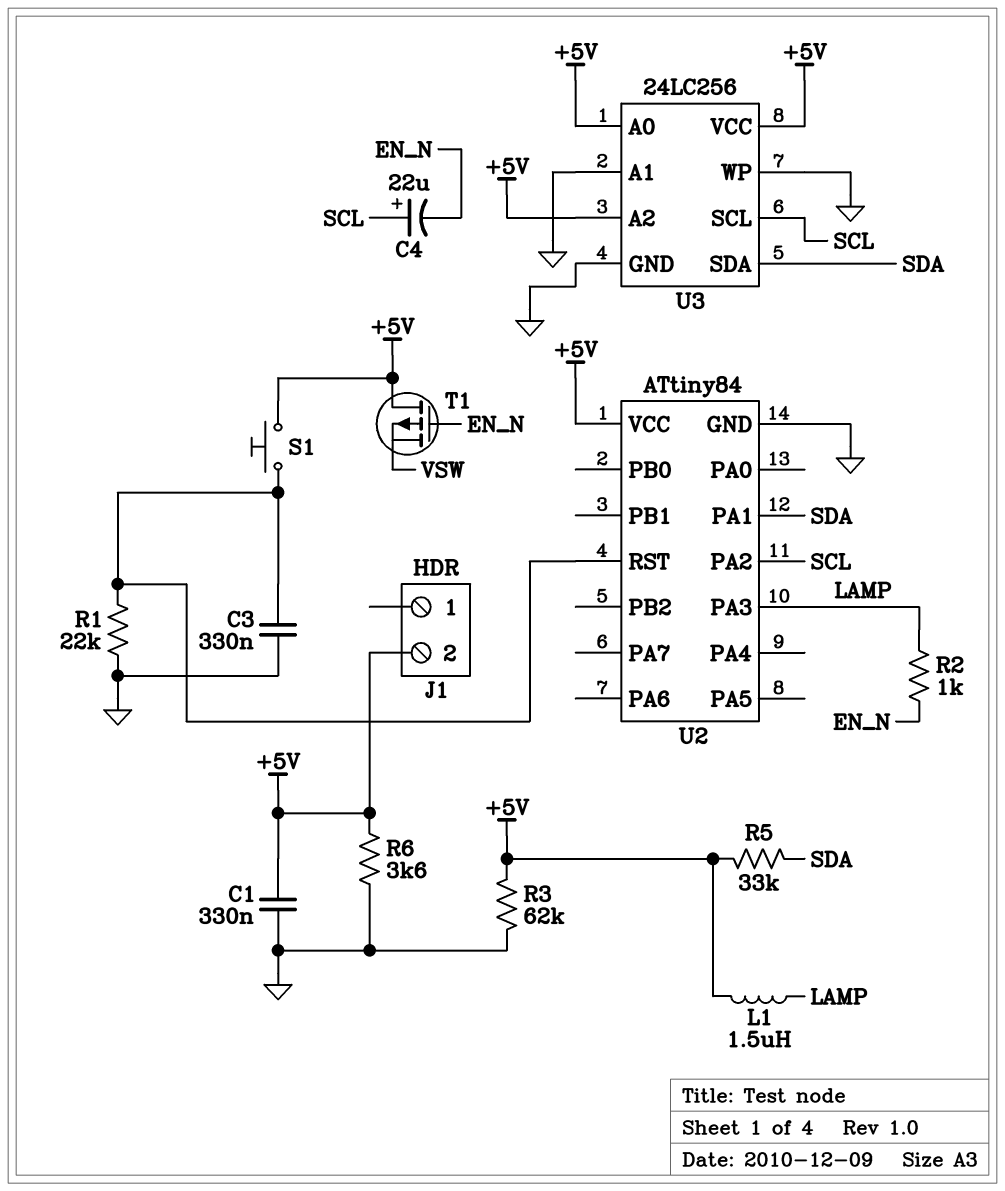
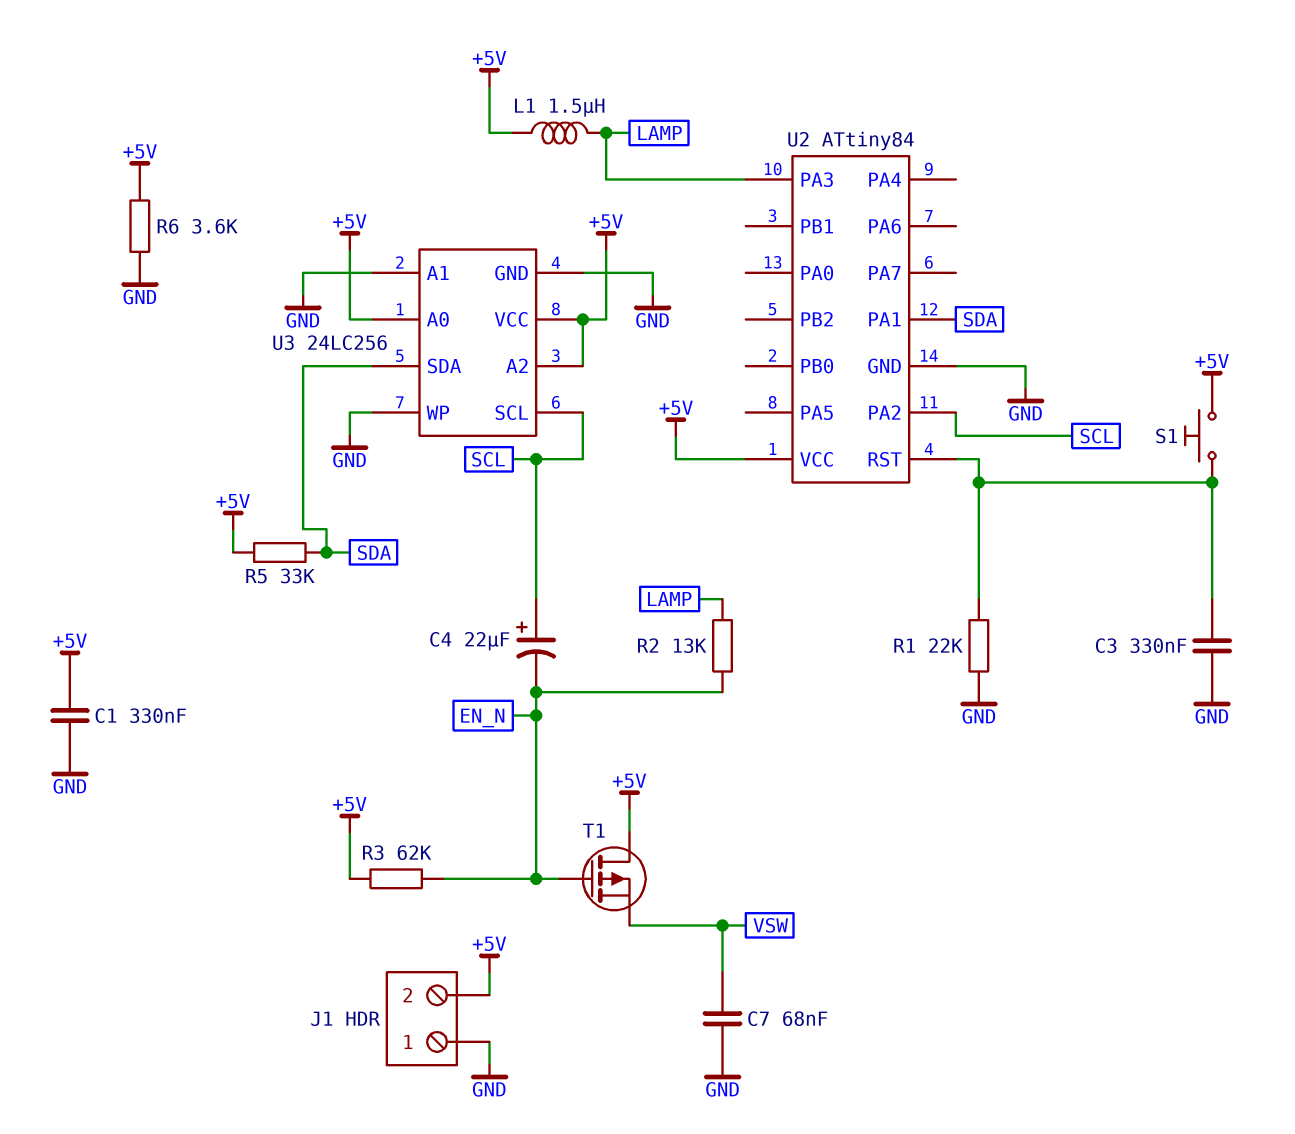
C7: none -> 68nF (GND, VSW)
J1 pin 1: none -> GND
R2: 1k (EN_N, LAMP) -> 13k (EN_N, LAMP)
R3: 62k (+5V, GND) -> 62k (+5V, EN_N)

